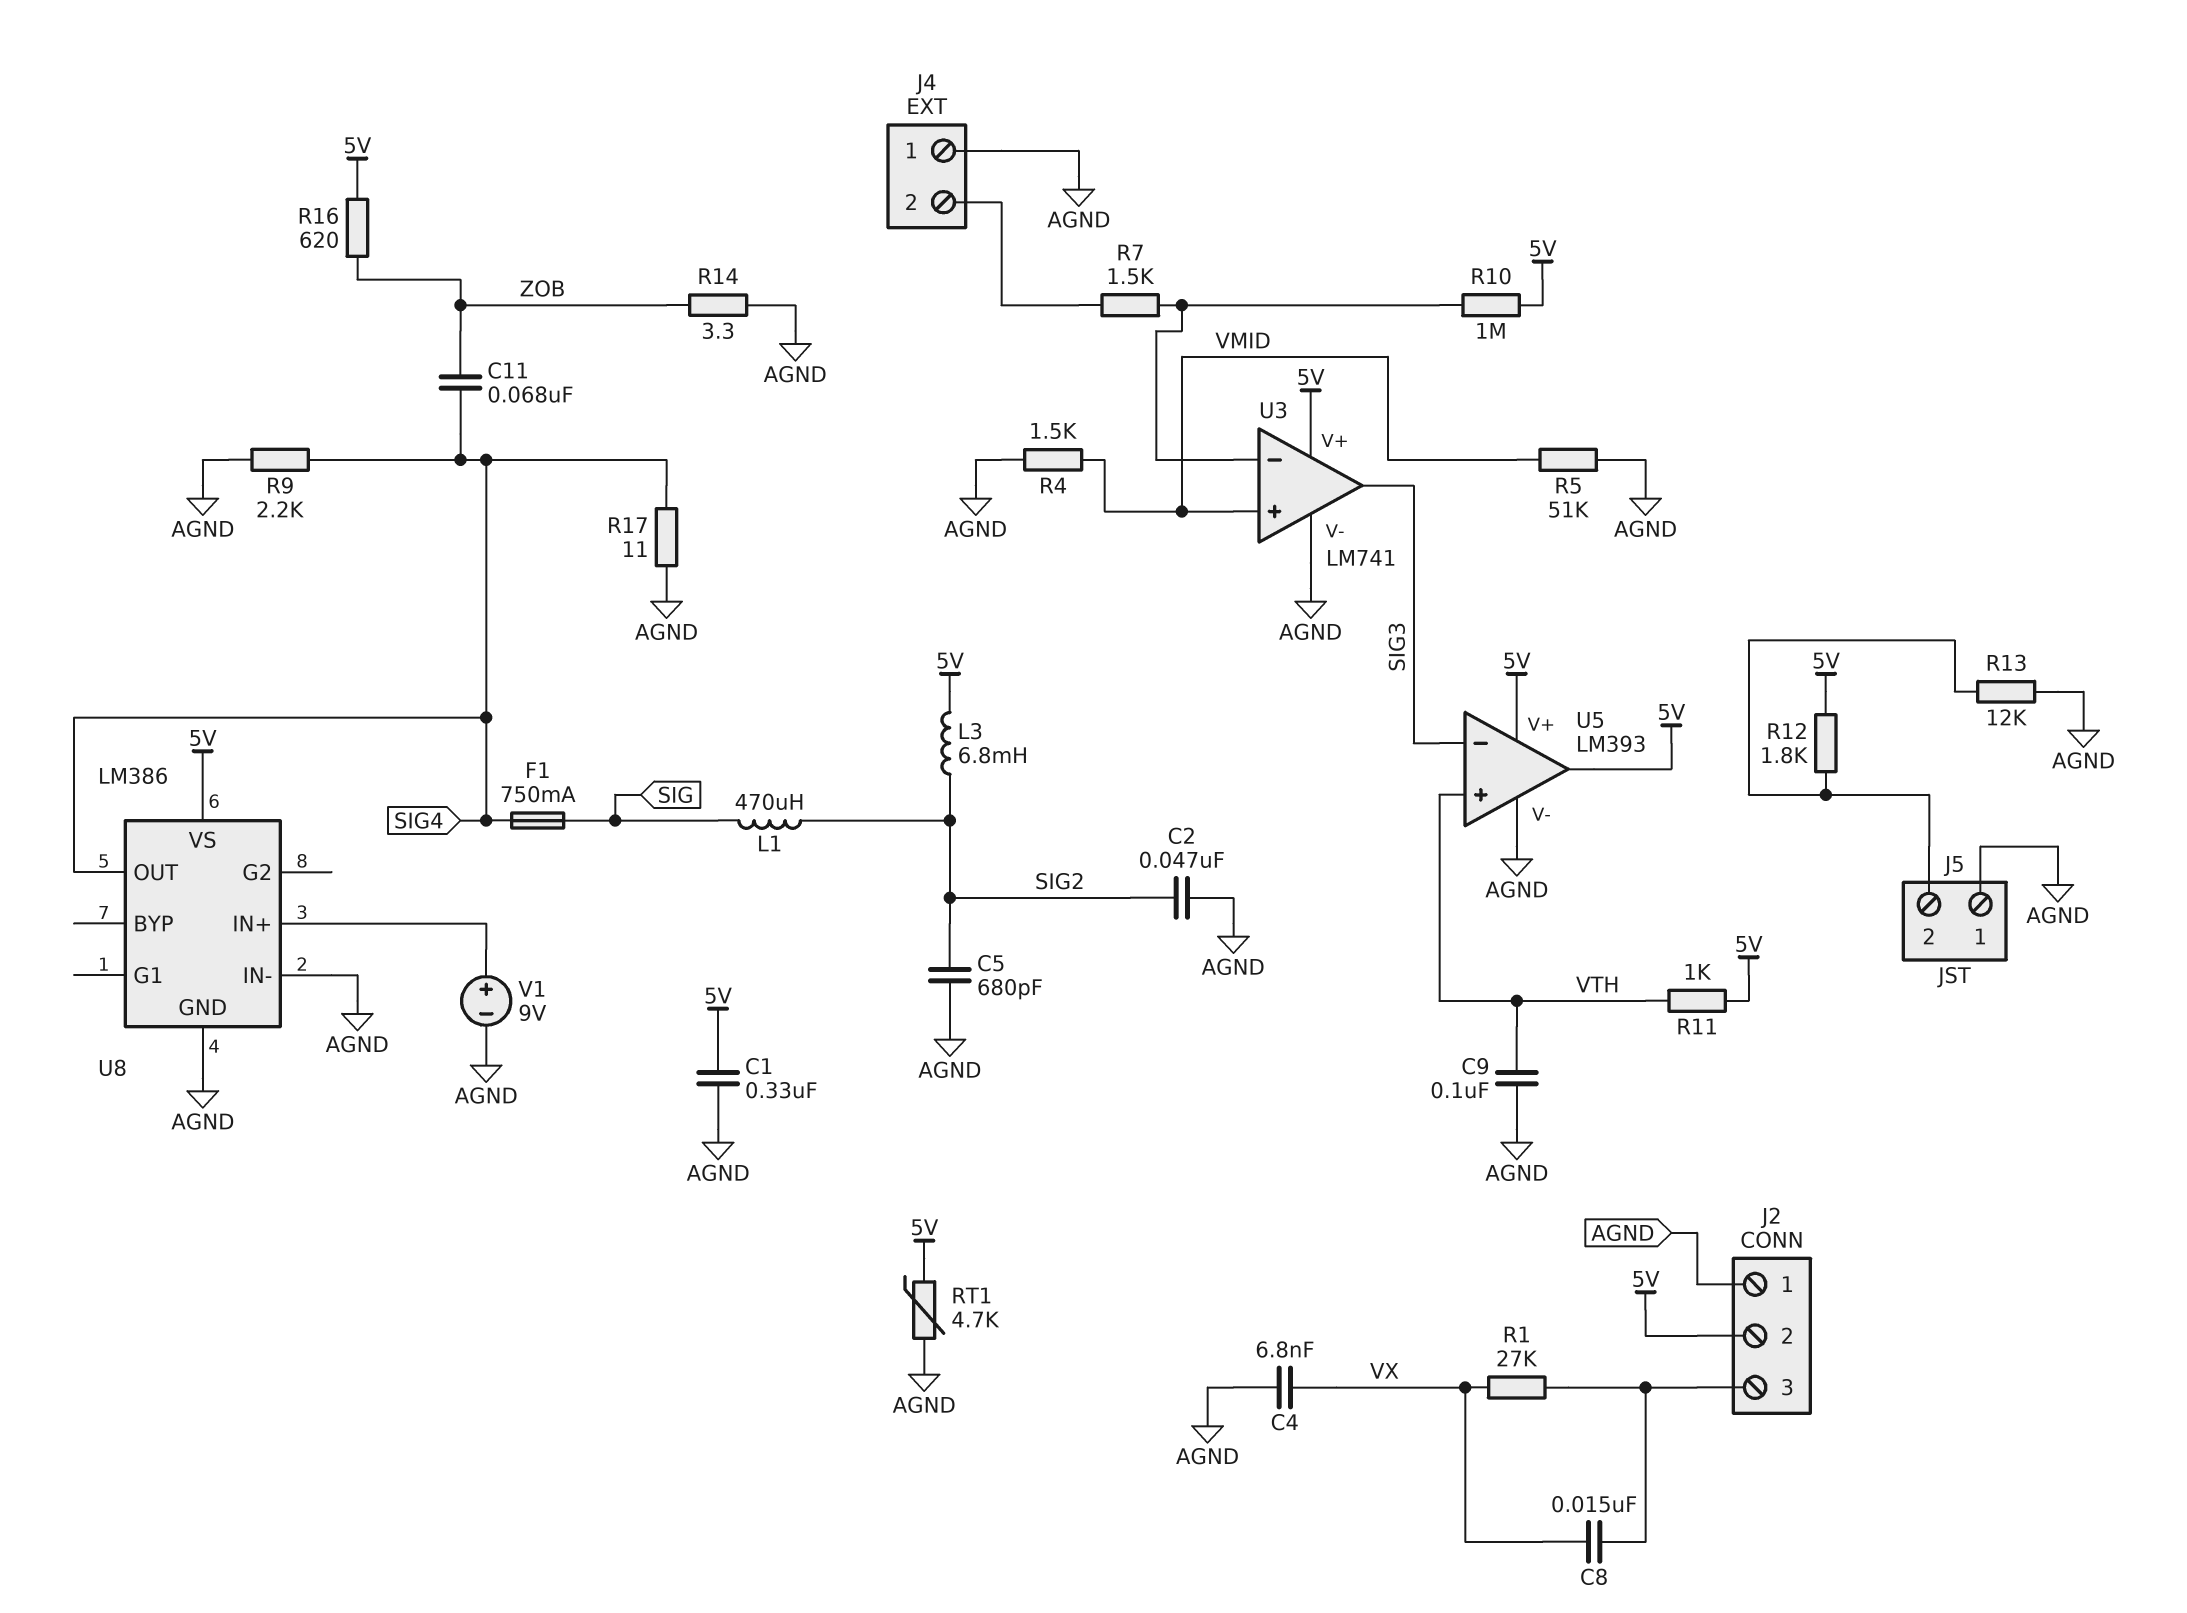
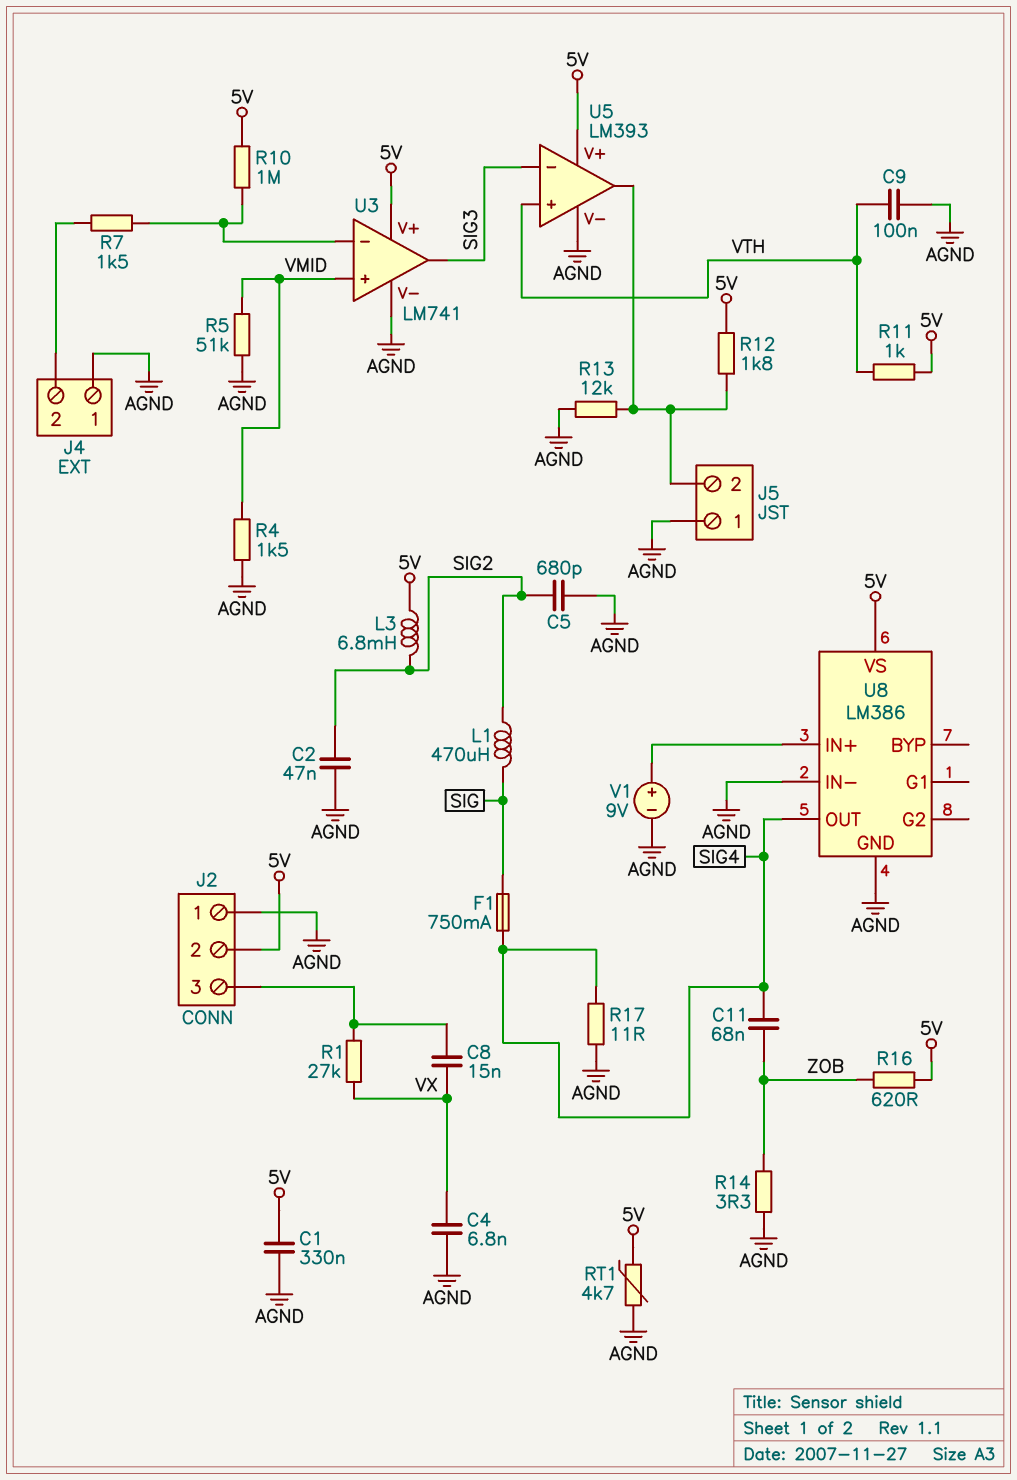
R9: 2.2k (AGND, SIG4) -> none
U5 pin out: 5V -> J5/2

